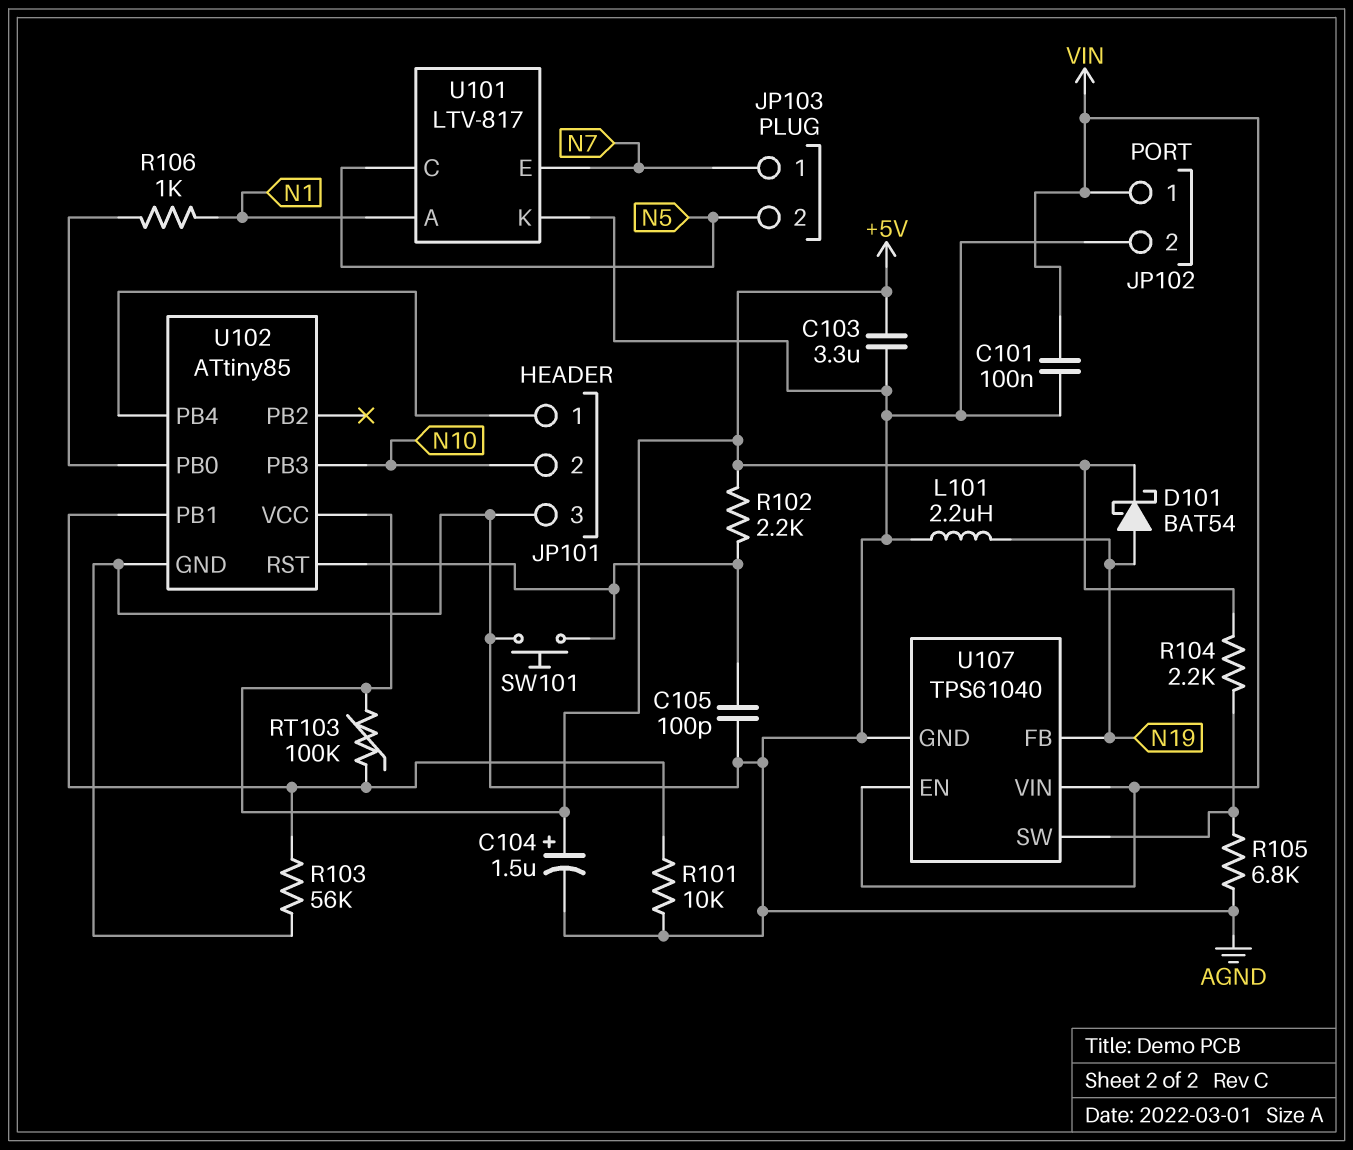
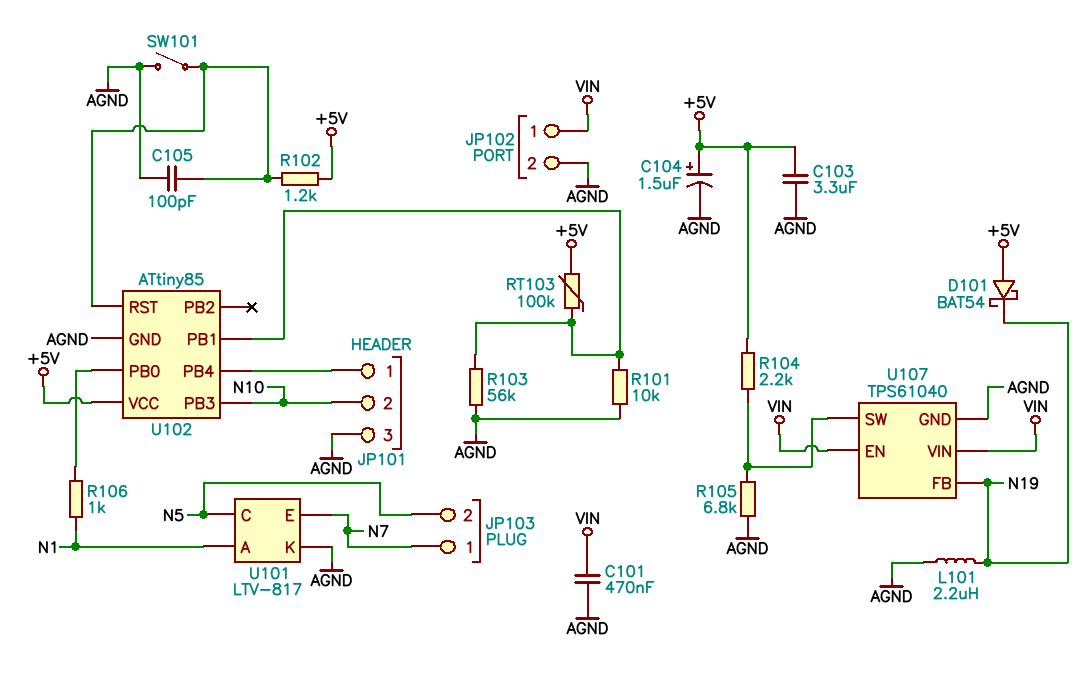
C101: 100nF (AGND, VIN) -> 470nF (AGND, VIN)
D101: schottky BAT54 (A N19, K +5V) -> schottky BAT54 (A +5V, K N19)
R102: 2.2k (+5V, U102/RST) -> 1.2k (+5V, U102/RST)
SW101: button (AGND, U102/RST) -> switch (AGND, U102/RST)

